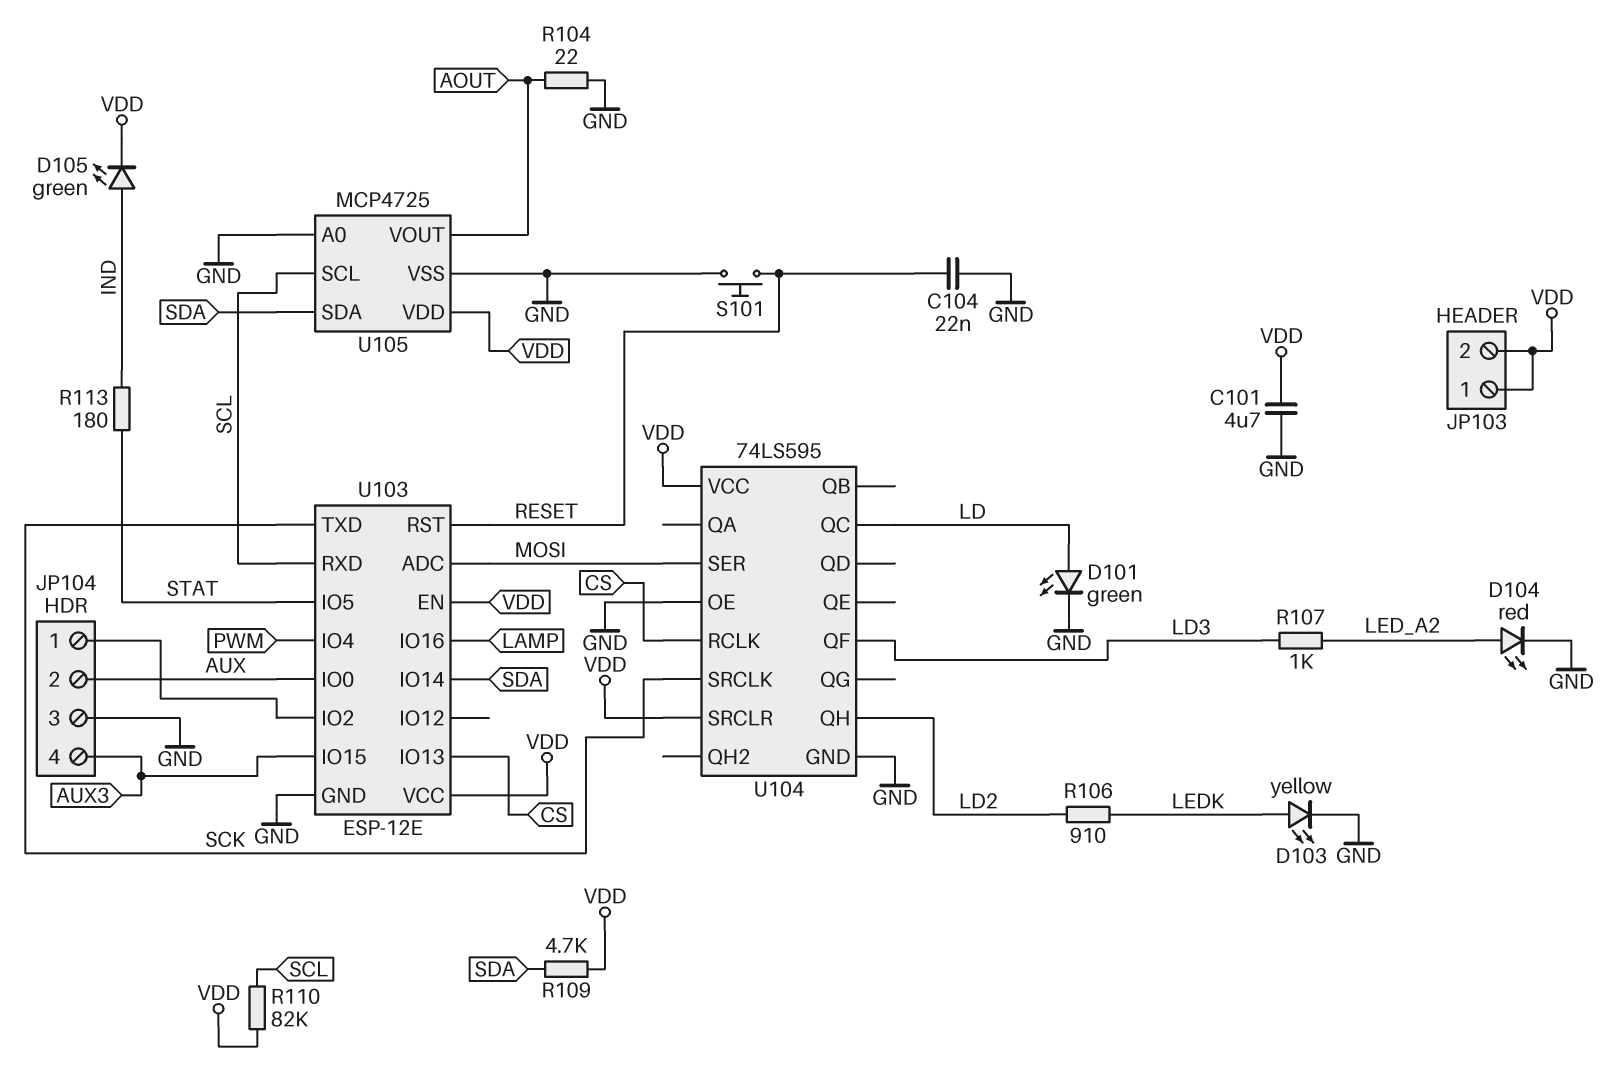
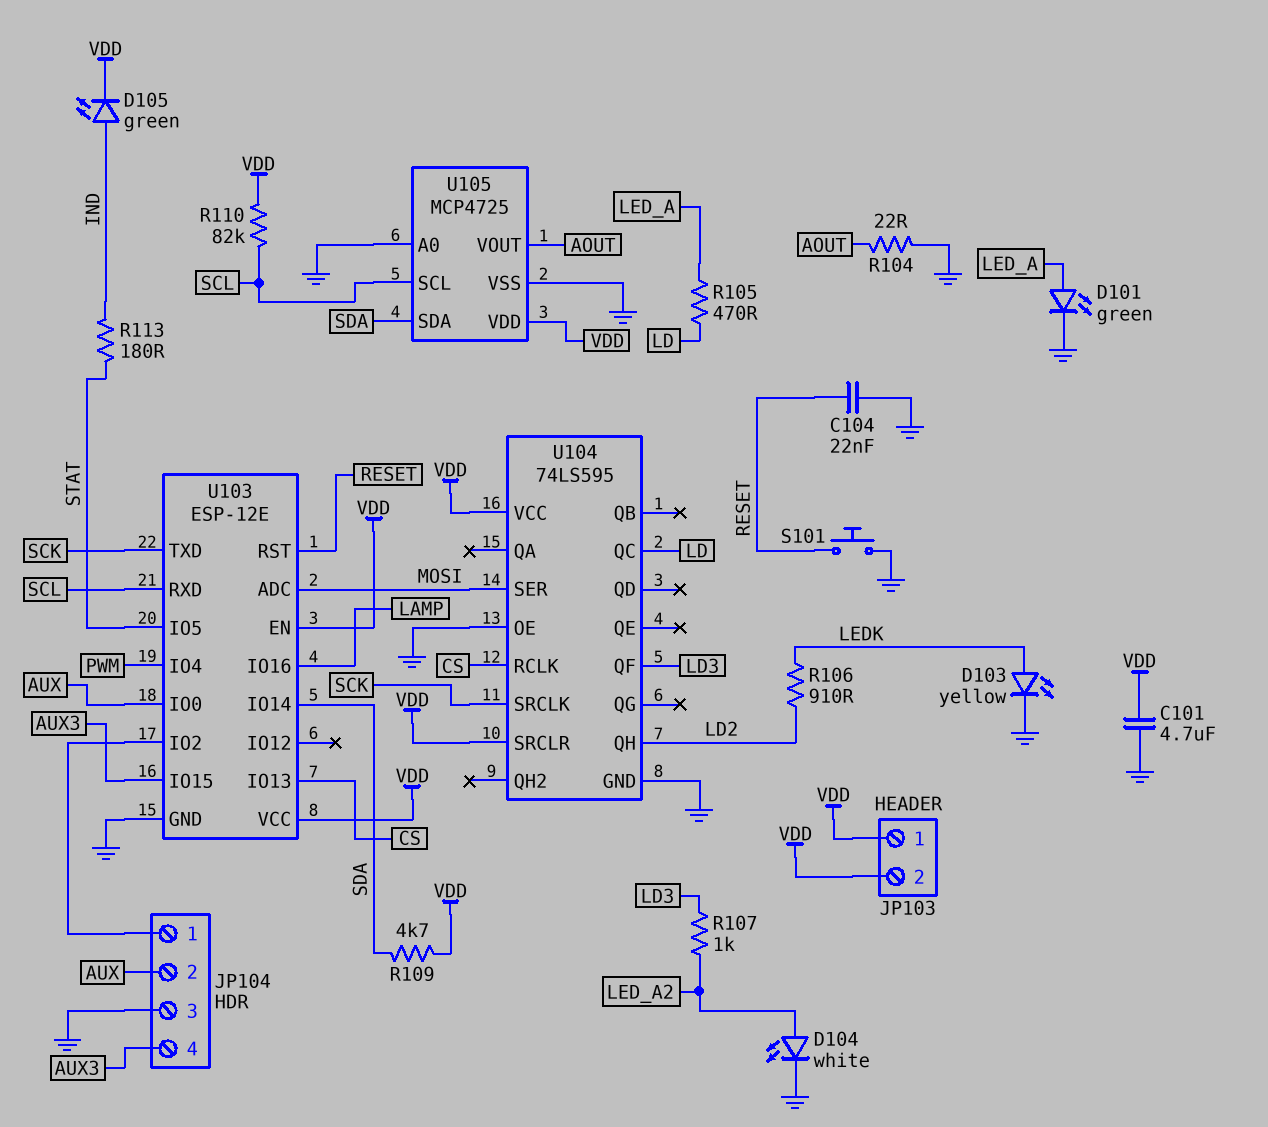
D101: LED green (A LD, K GND) -> LED green (A LED_A, K GND)
D104: LED red (A LED_A2, K GND) -> LED white (A LED_A2, K GND)
R105: none -> 470 (LD, LED_A)

